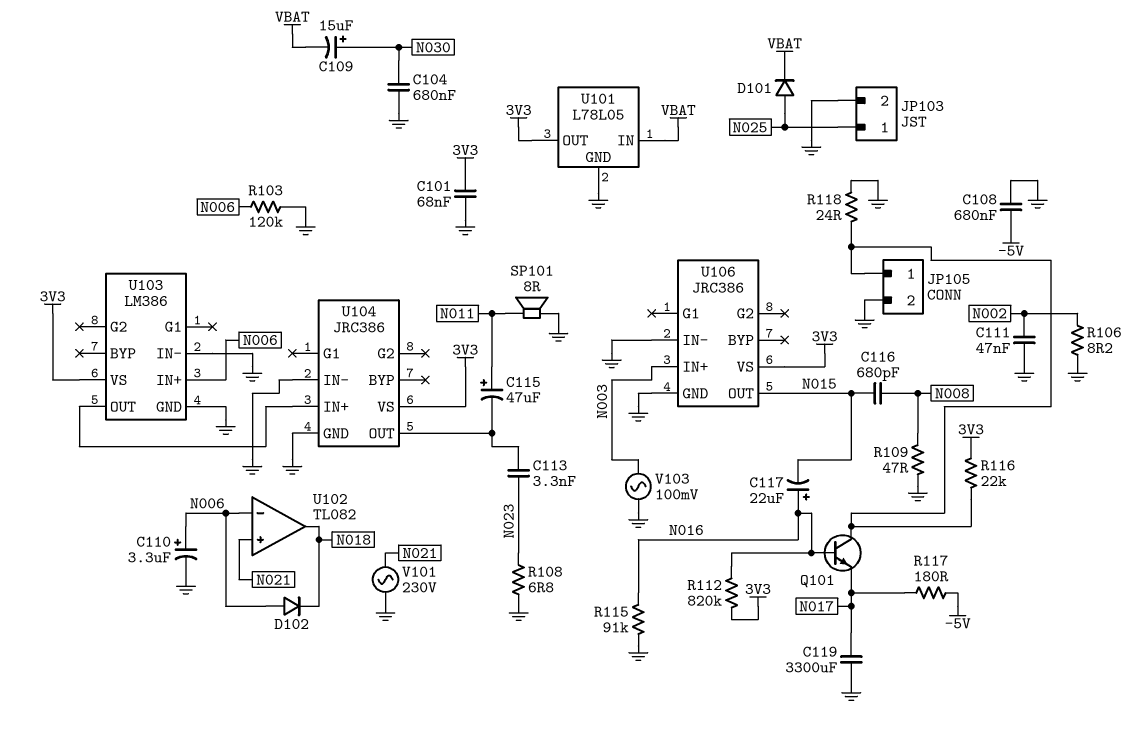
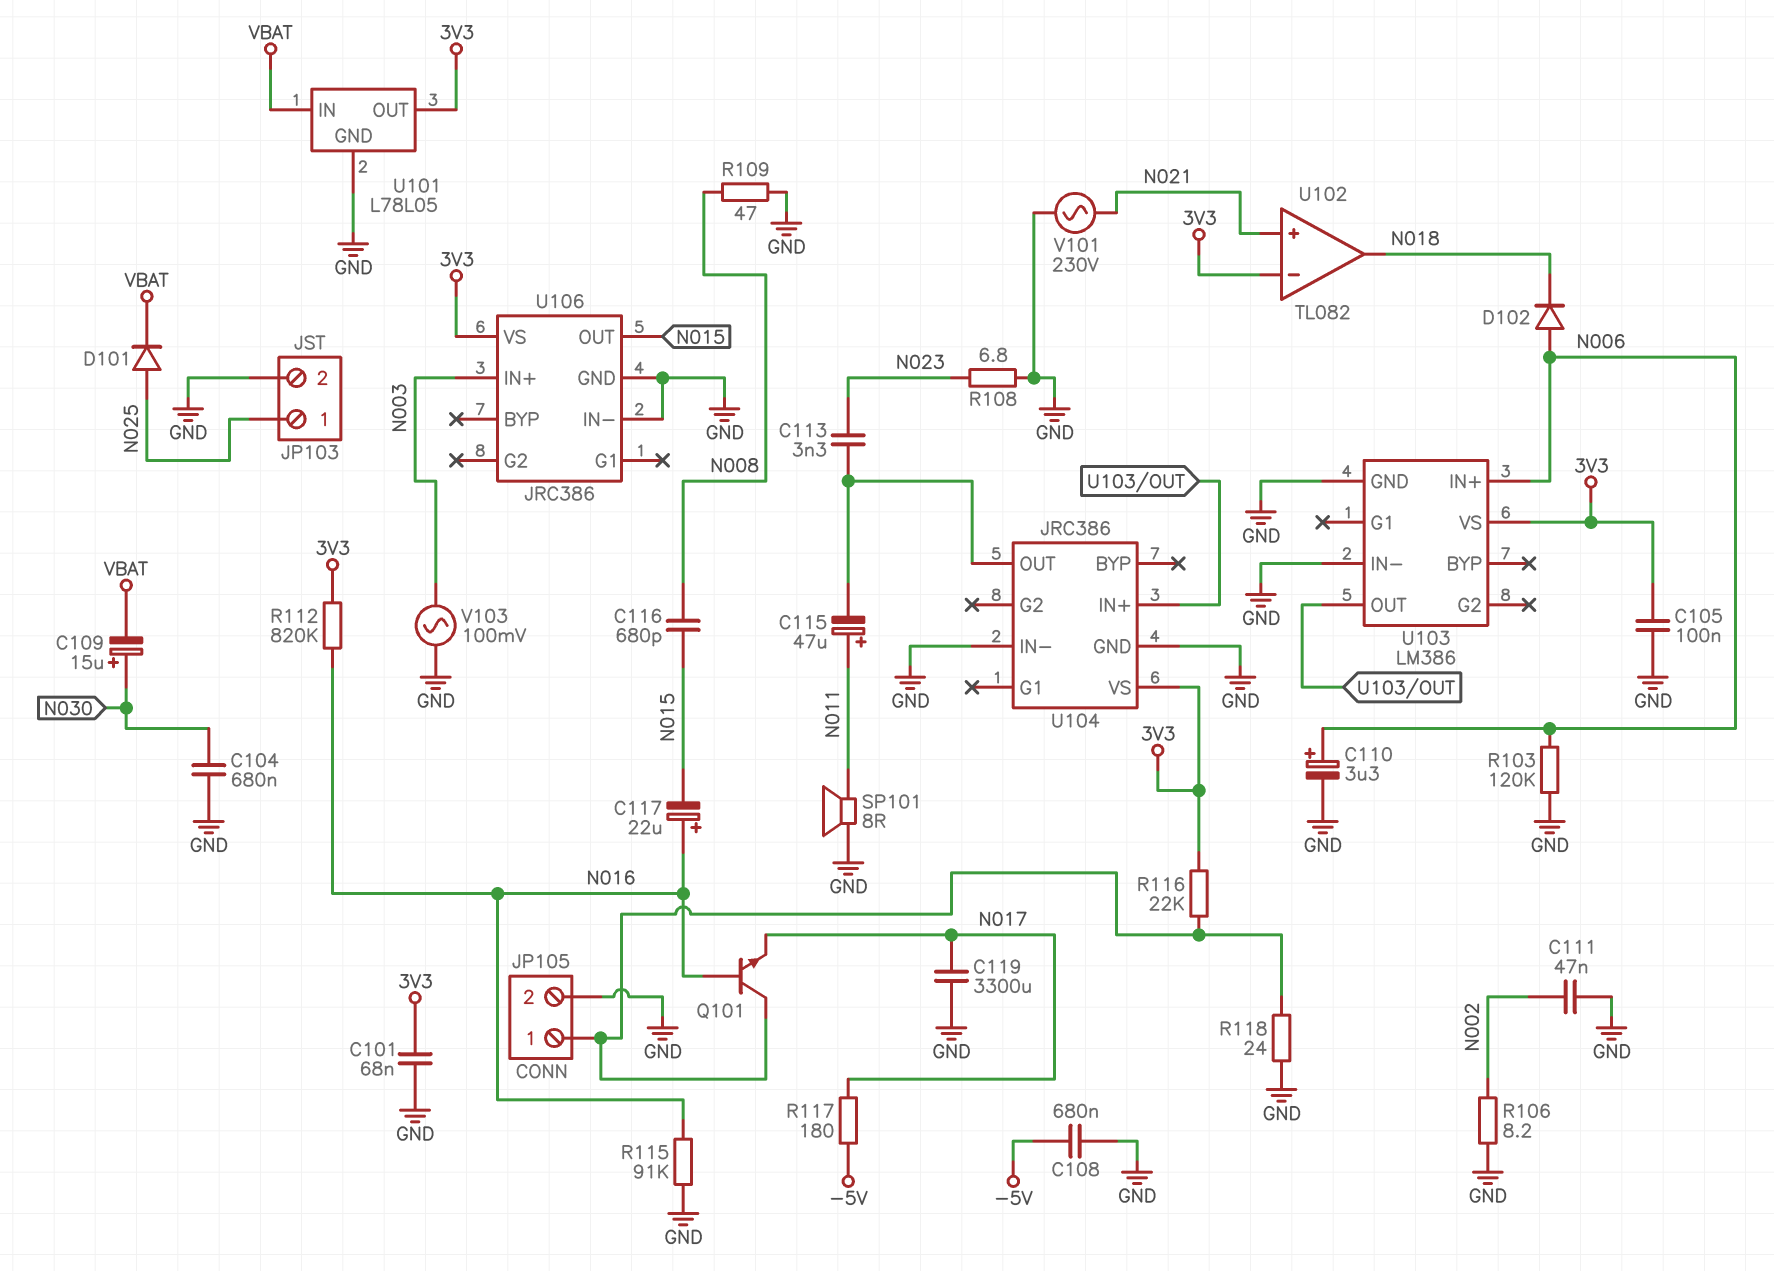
C105: none -> 100nF (3V3, GND)
U102 pin in-: N006 -> 3V3

